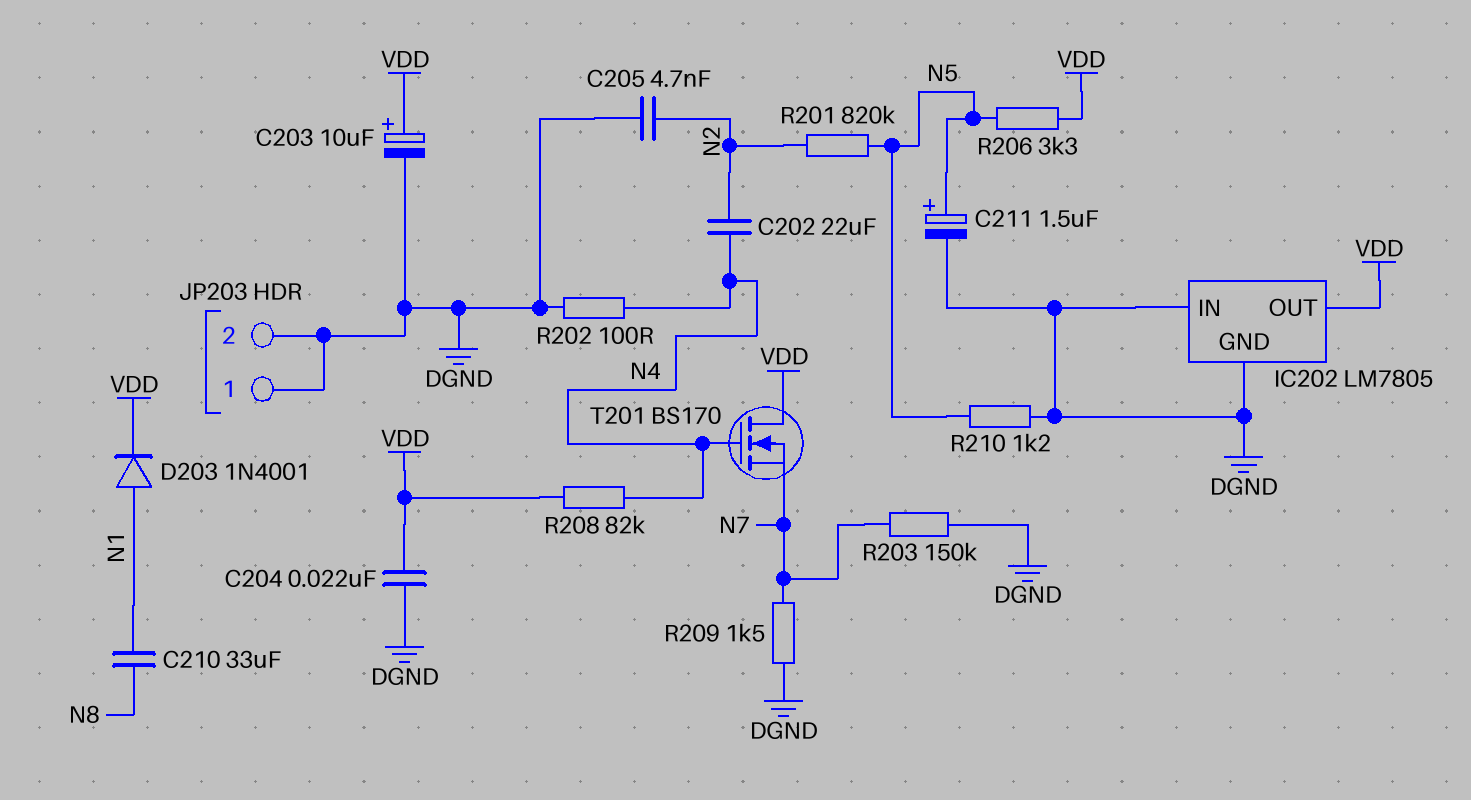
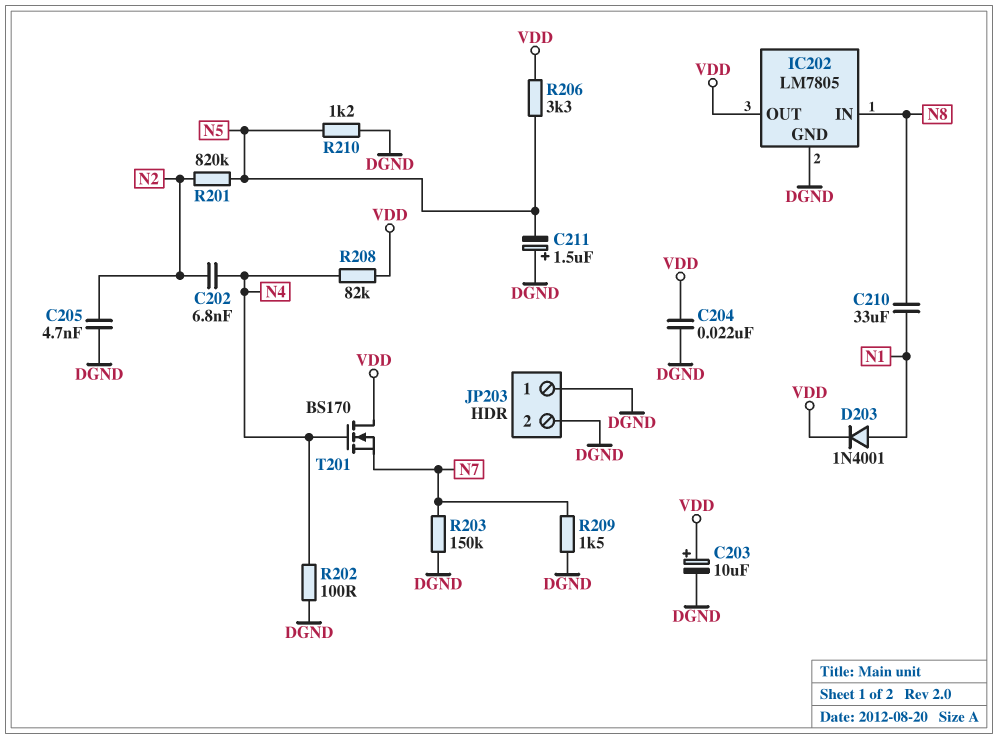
C202: 22uF (N2, N4) -> 6.8nF (N2, N4)
C211: 1.5uF (plus N5, minus DGND) -> 1.5uF (plus DGND, minus N5)
IC202 pin IN: DGND -> N8

